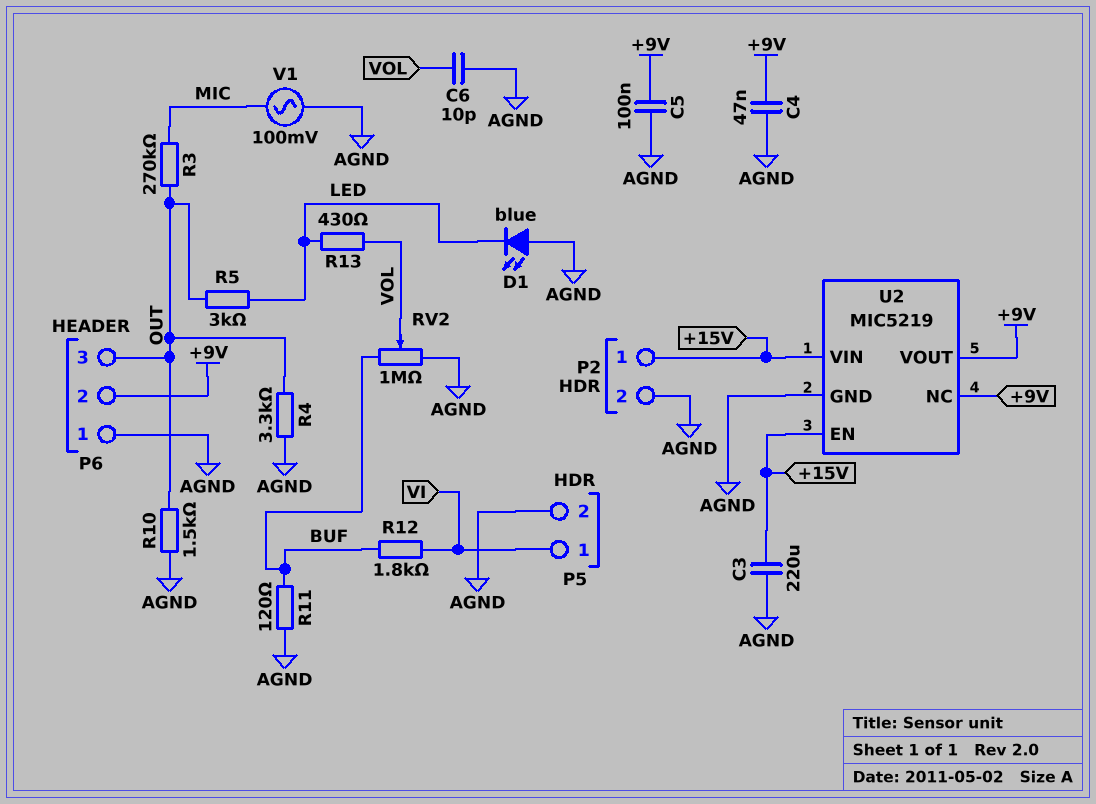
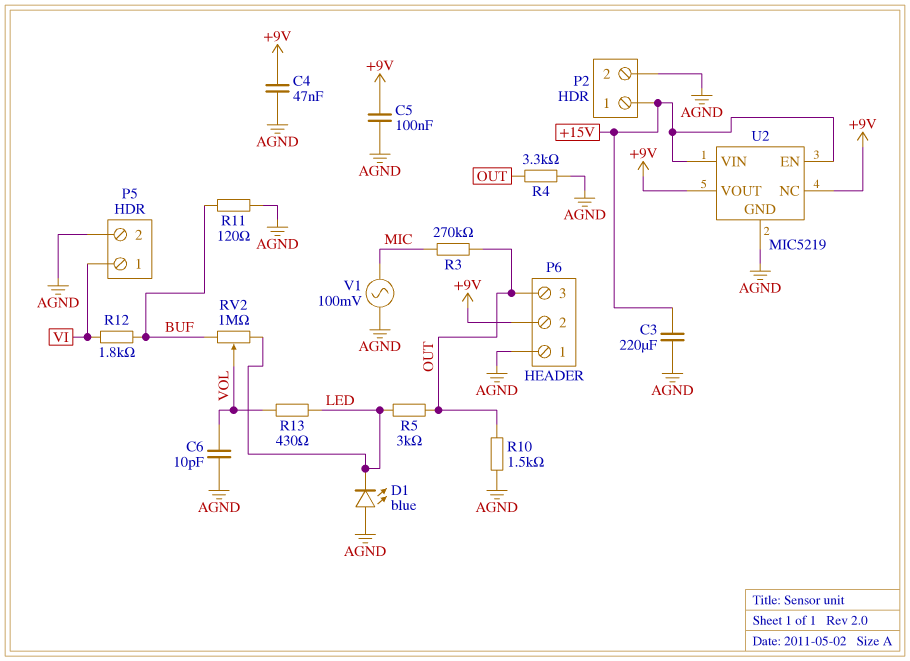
RV2: 1M (AGND, BUF, wiper VOL) -> 1M (BUF, LED, wiper VOL)

